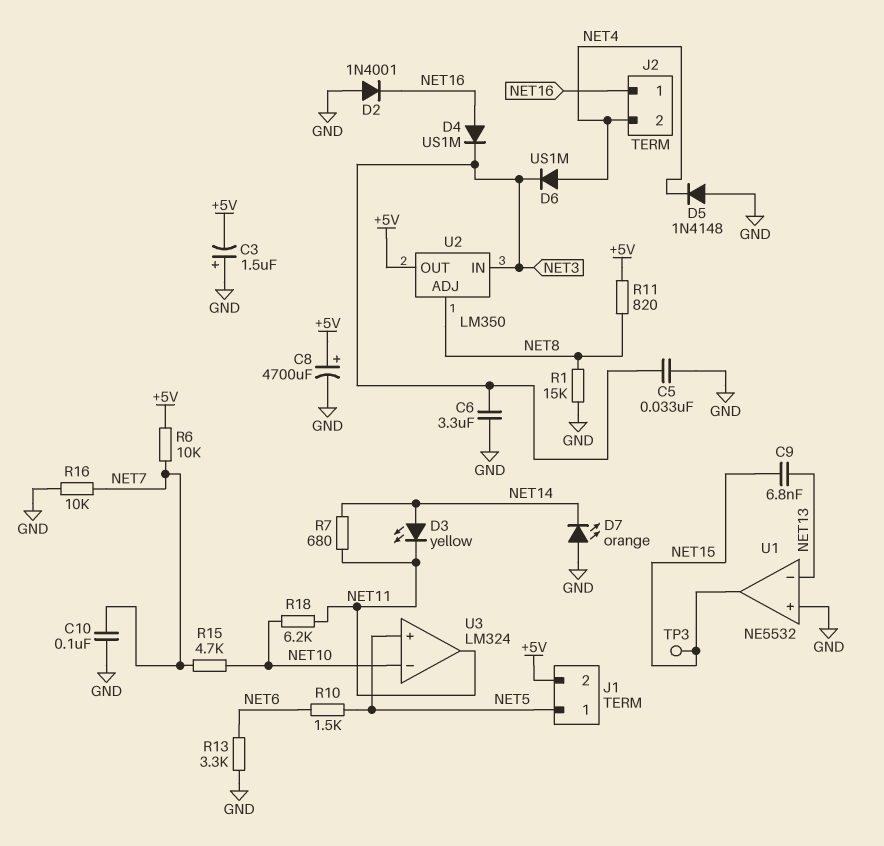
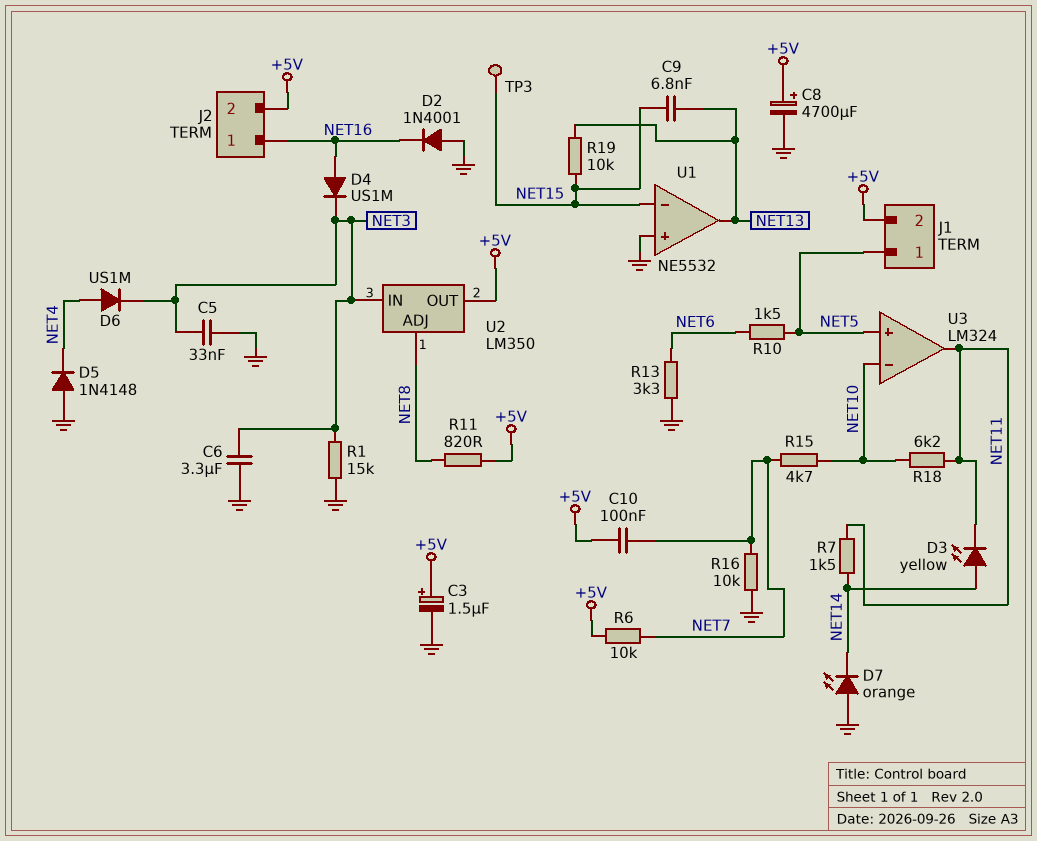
C3: 1.5uF (plus GND, minus +5V) -> 1.5uF (plus +5V, minus GND)
C10: 100nF (GND, NET7) -> 100nF (+5V, NET7)
J2 pin 2: NET4 -> +5V
R1: 15k (GND, NET8) -> 15k (GND, NET3)
R7: 680 (NET11, NET14) -> 1.5k (NET11, NET14)
R19: none -> 10k (NET13, NET15)
U1 pin in-: NET13 -> NET15
U1 pin out: NET15 -> NET13

